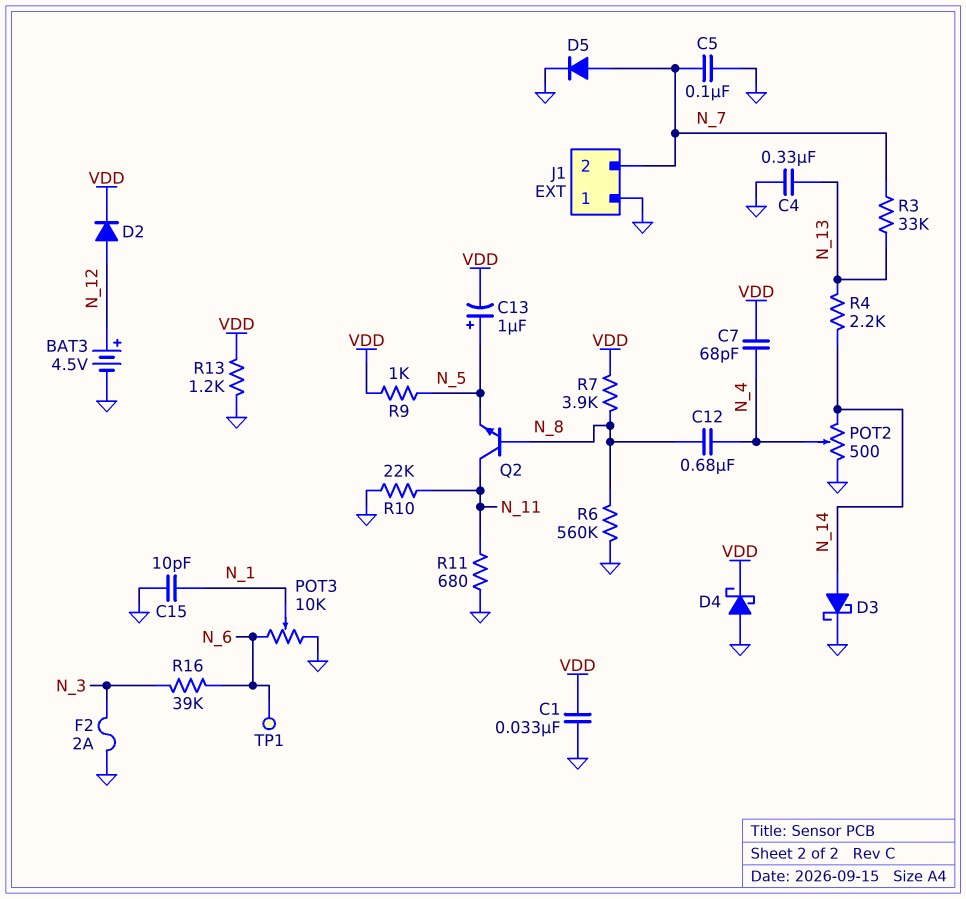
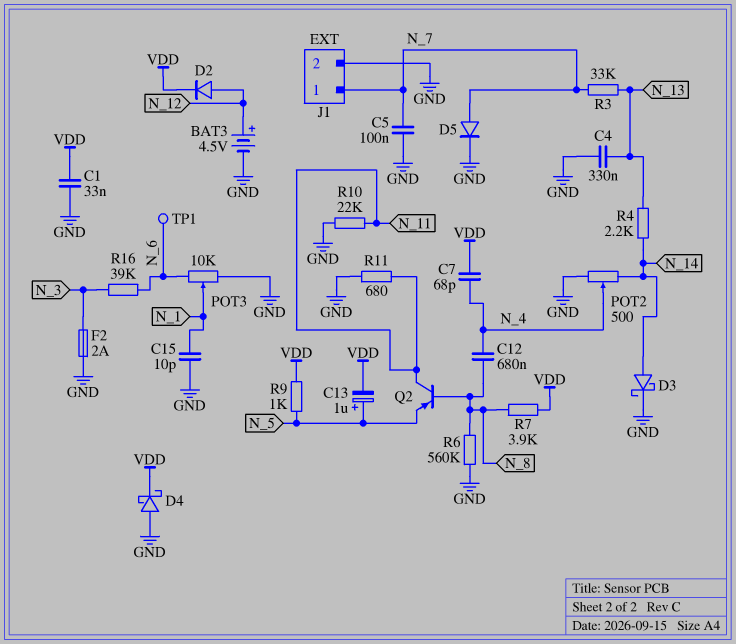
J1 pin 1: GND -> N_7
J1 pin 2: N_7 -> GND
Q2: NPN (B N_8, C N_11, E N_5) -> PNP (B N_8, C N_11, E N_5)
R13: 1.2k (GND, VDD) -> none

